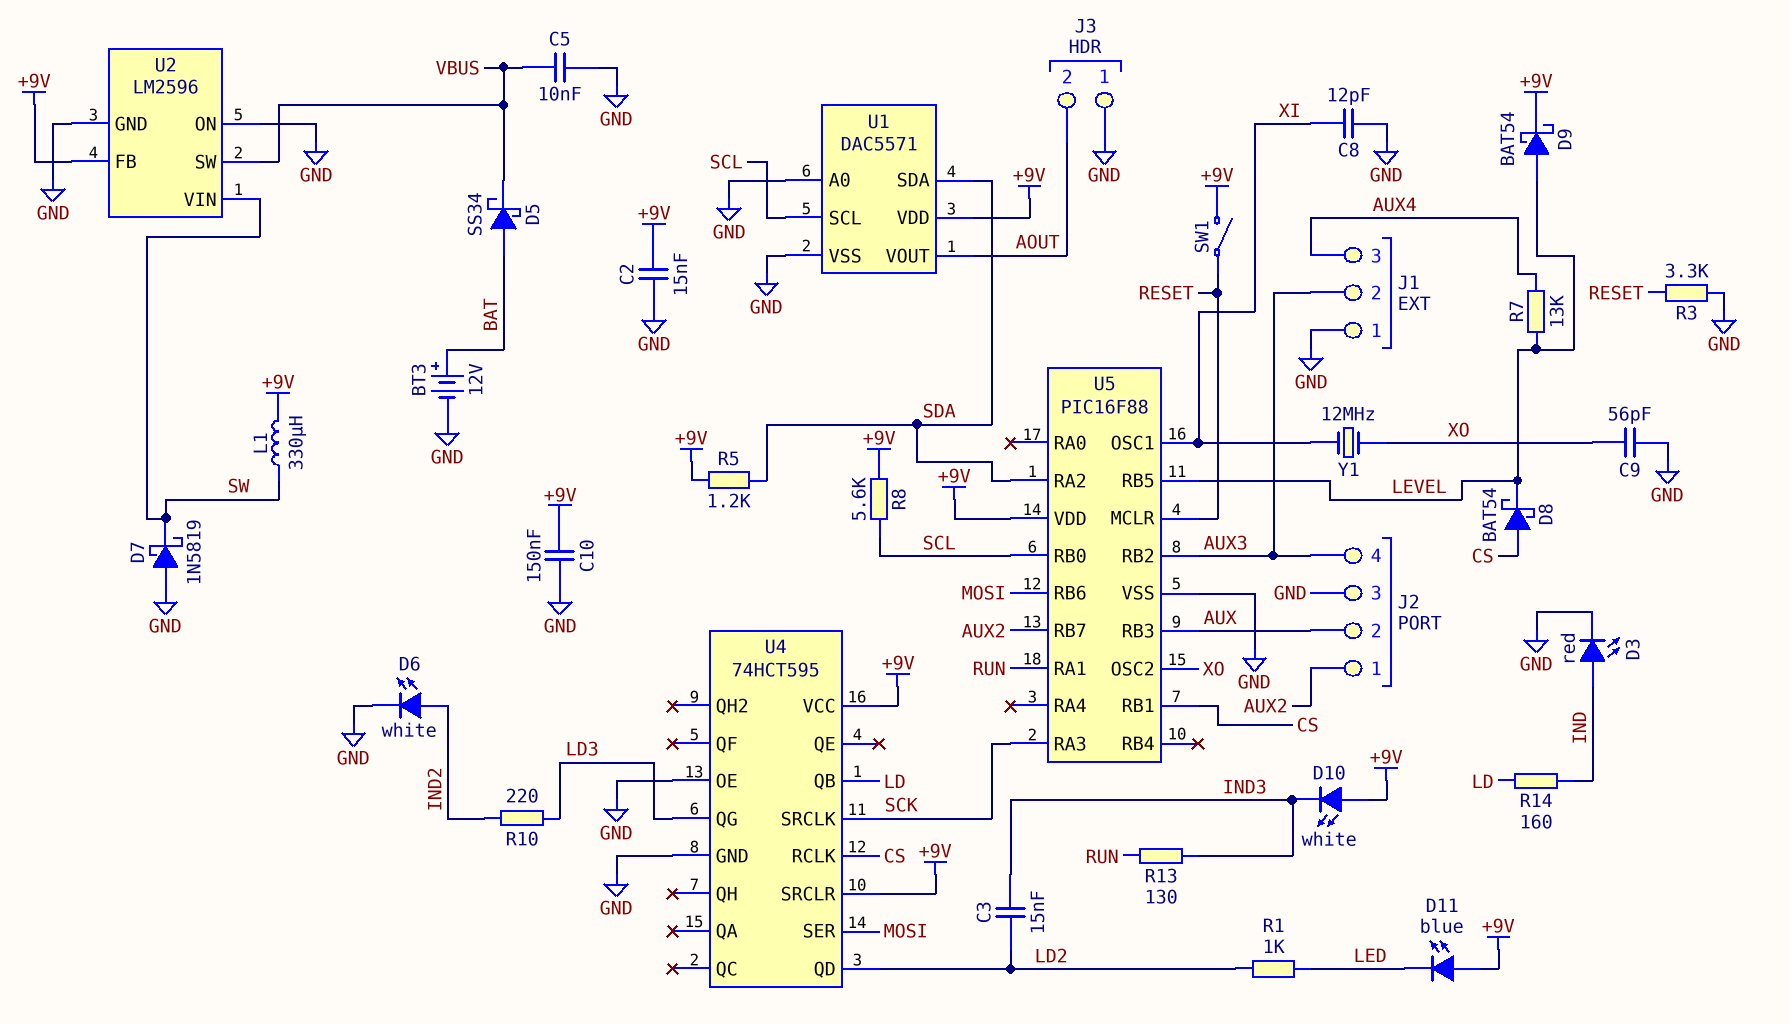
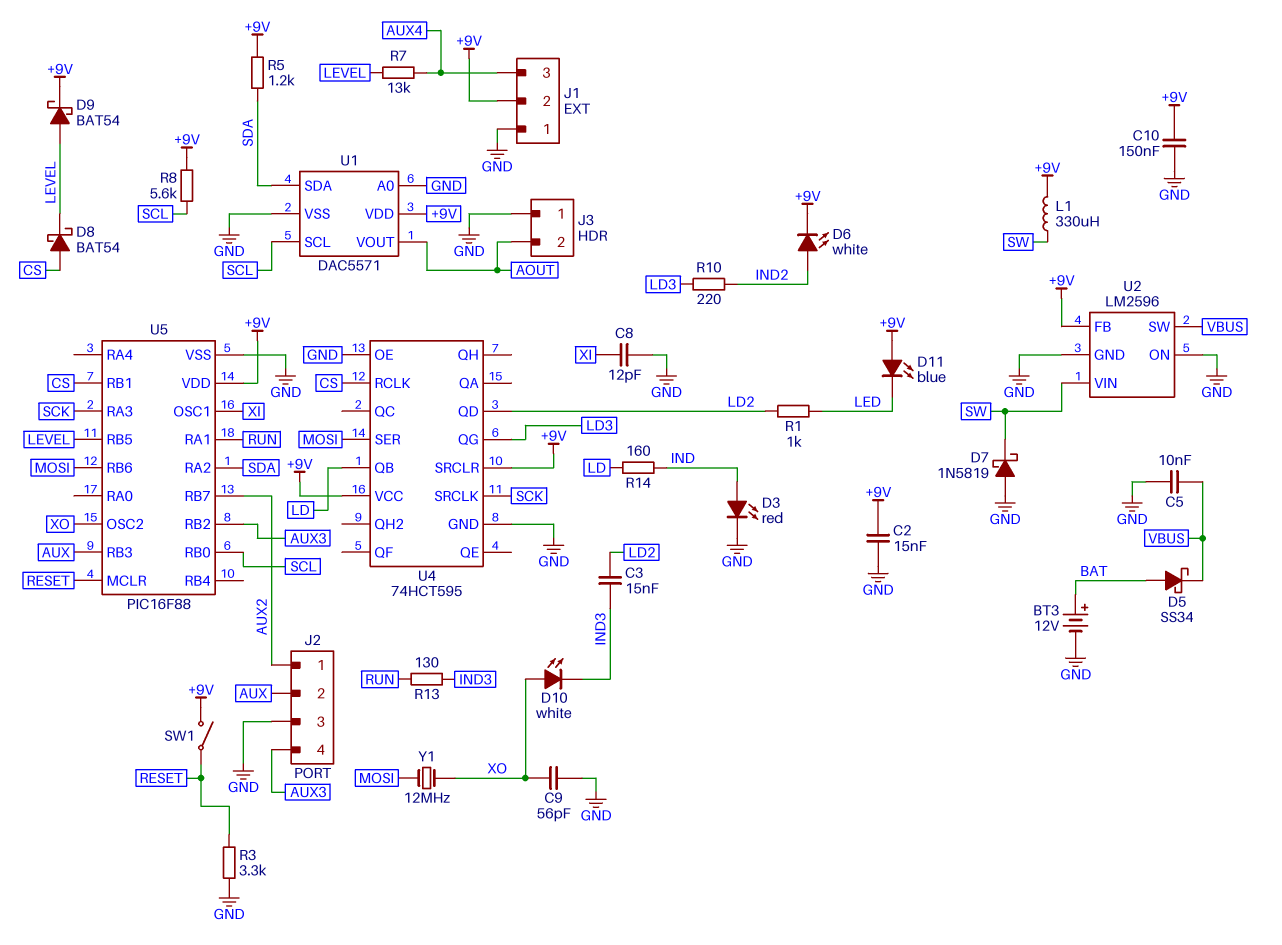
D6: LED white (A IND2, K GND) -> LED white (A IND2, K +9V)
D10: LED white (A +9V, K IND3) -> LED white (A XO, K IND3)
J1 pin 2: AUX3 -> +9V
Y1: 12MHz (XI, XO) -> 12MHz (MOSI, XO)

